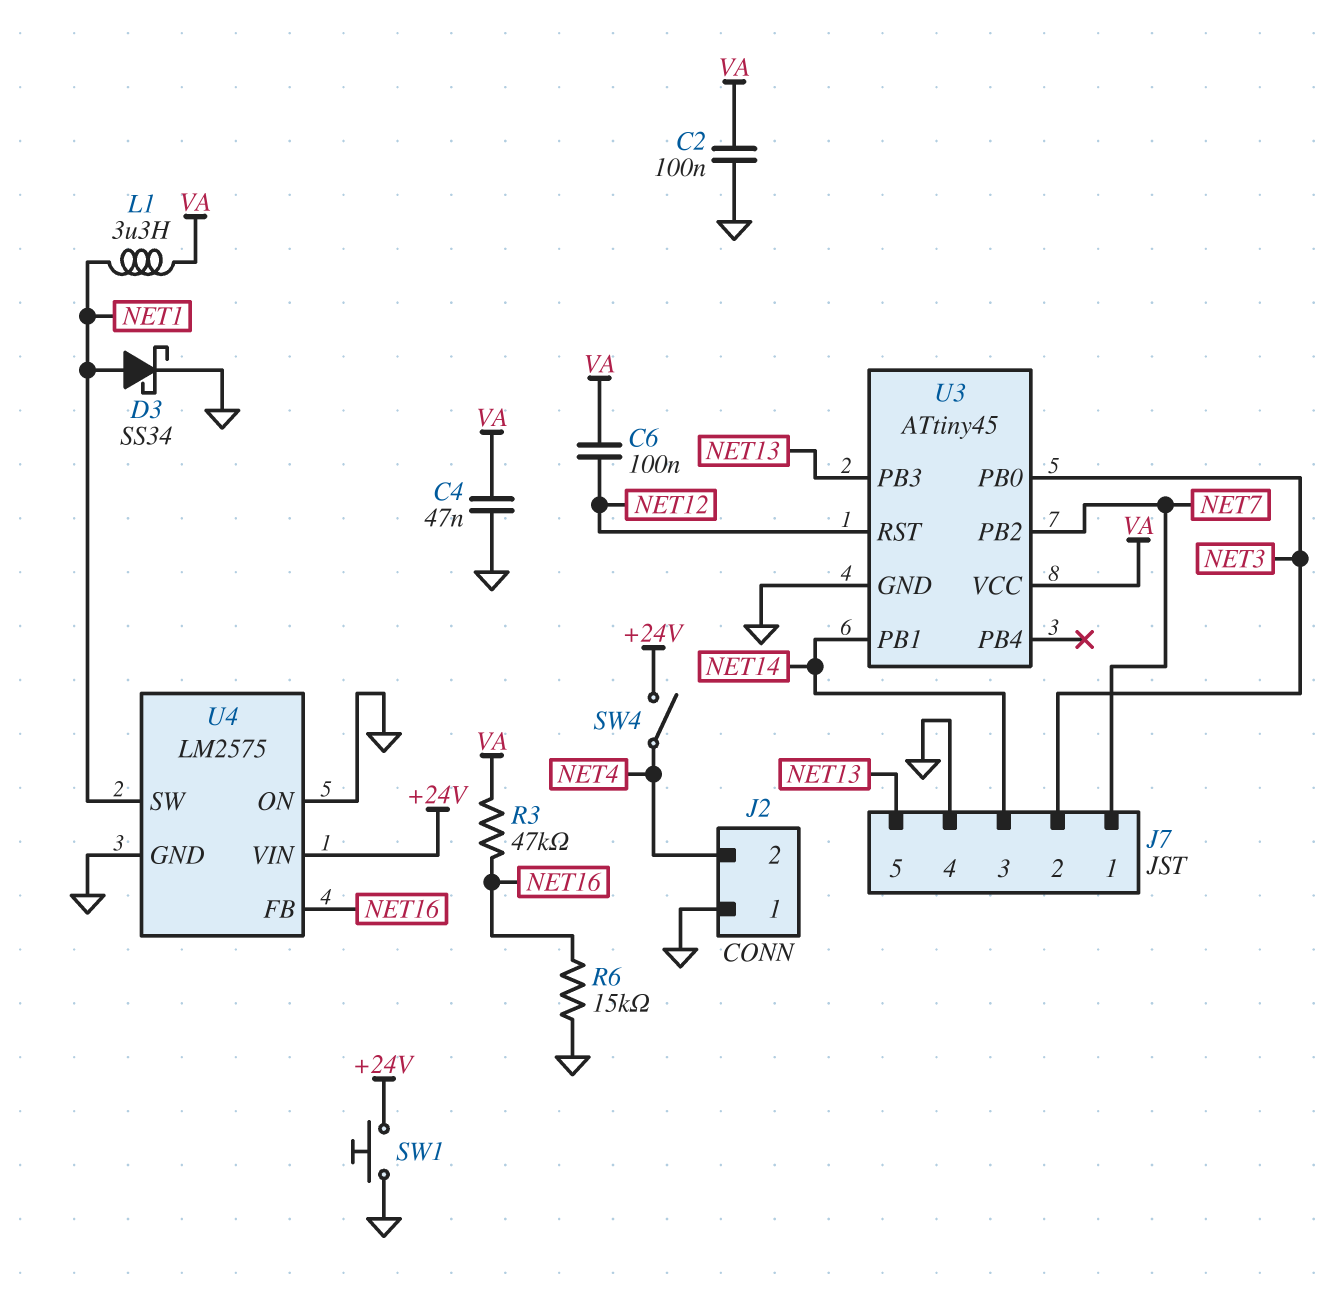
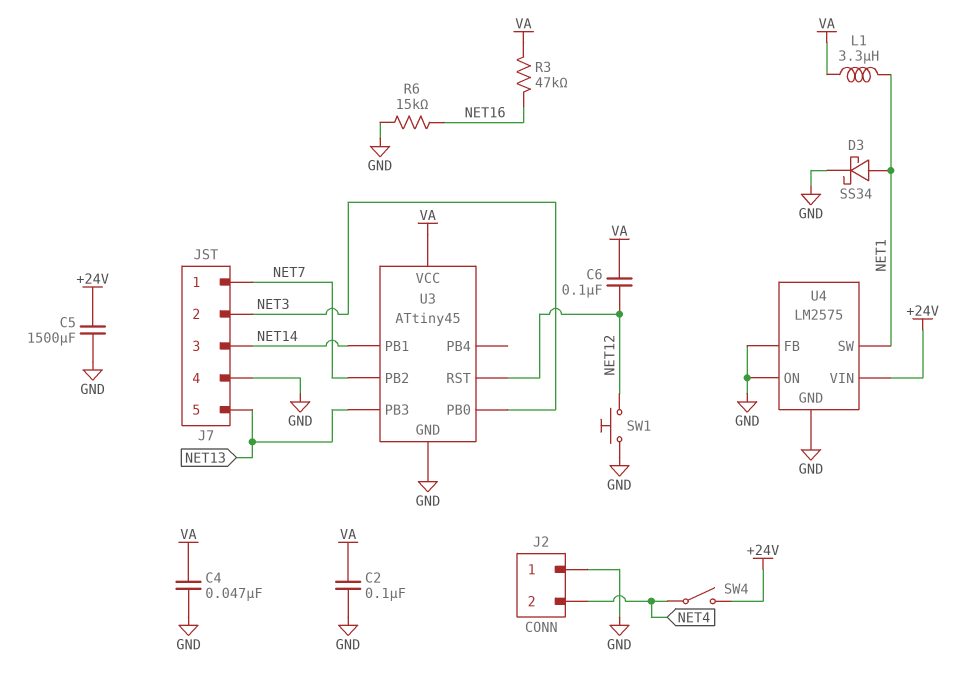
C5: none -> 1500uF (+24V, GND)
SW1: button (+24V, GND) -> button (GND, NET12)
U4 pin FB: NET16 -> GND

